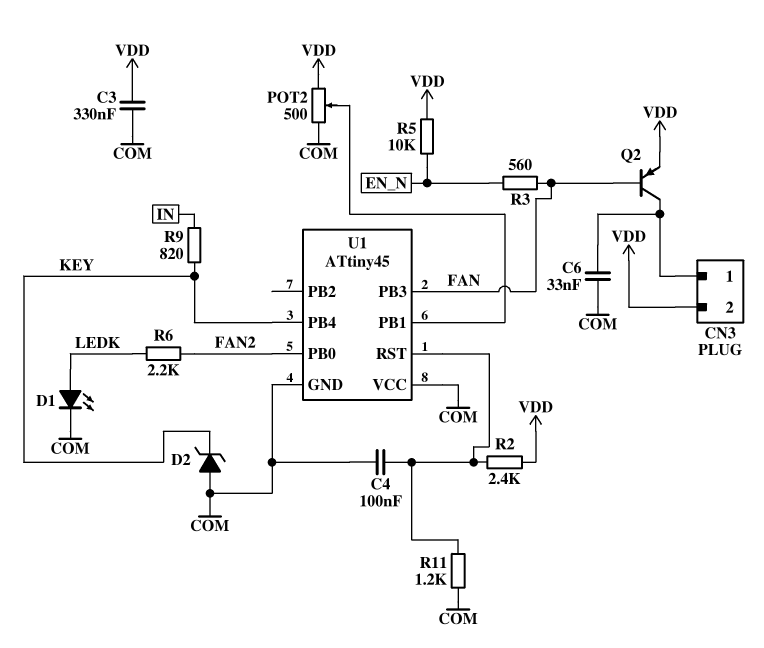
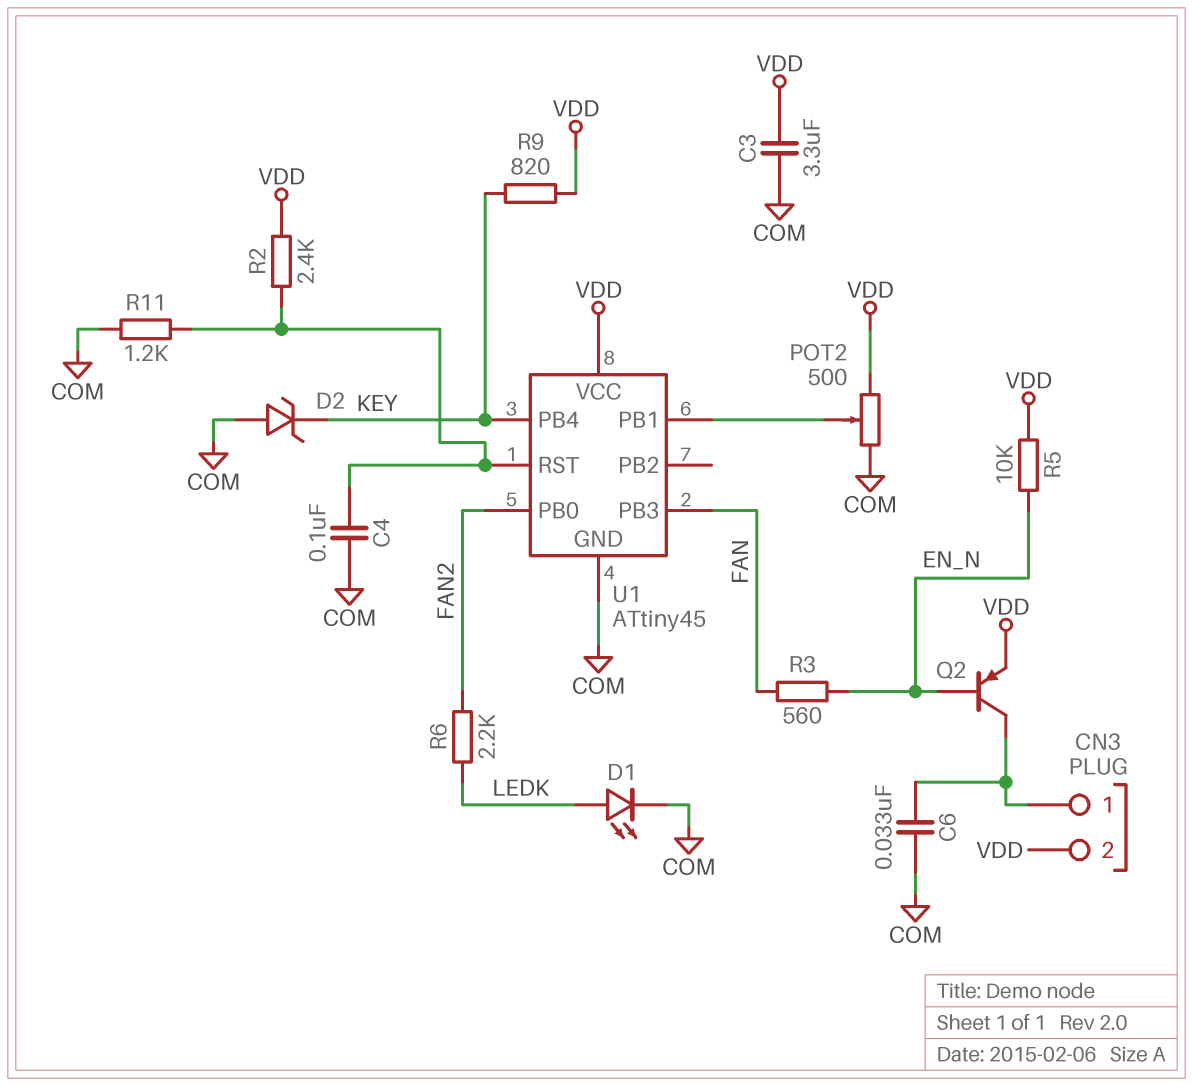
C3: 330nF (COM, VDD) -> 3.3uF (COM, VDD)
Q2: PNP (B FAN, C CN3/1, E VDD) -> PNP (B EN_N, C CN3/1, E VDD)
R9: 820 (IN, KEY) -> 820 (KEY, VDD)
U1 pin VCC: COM -> VDD

